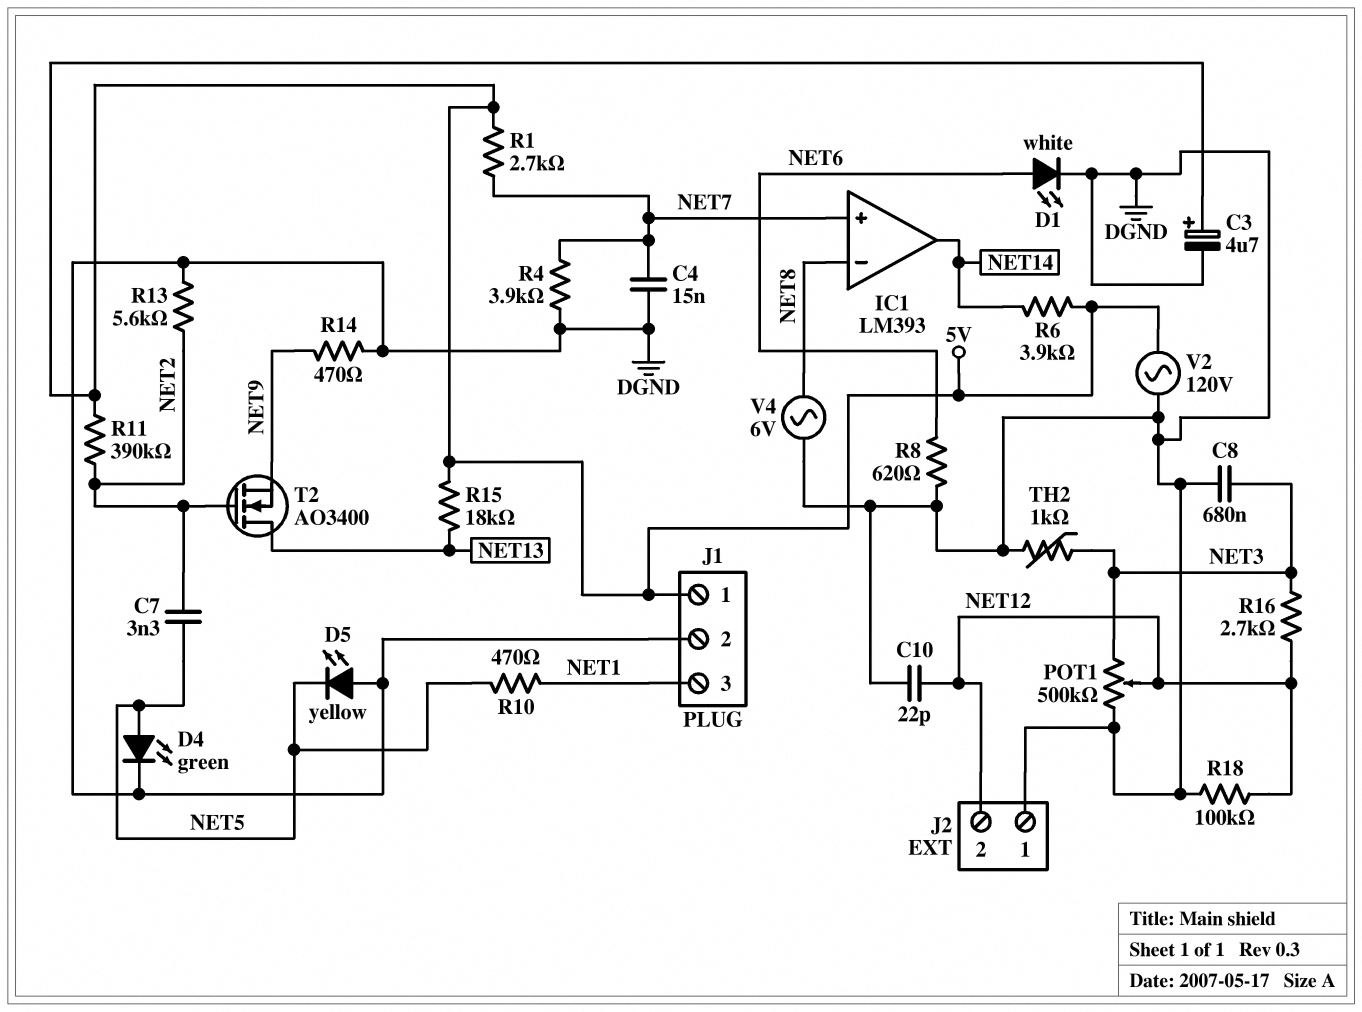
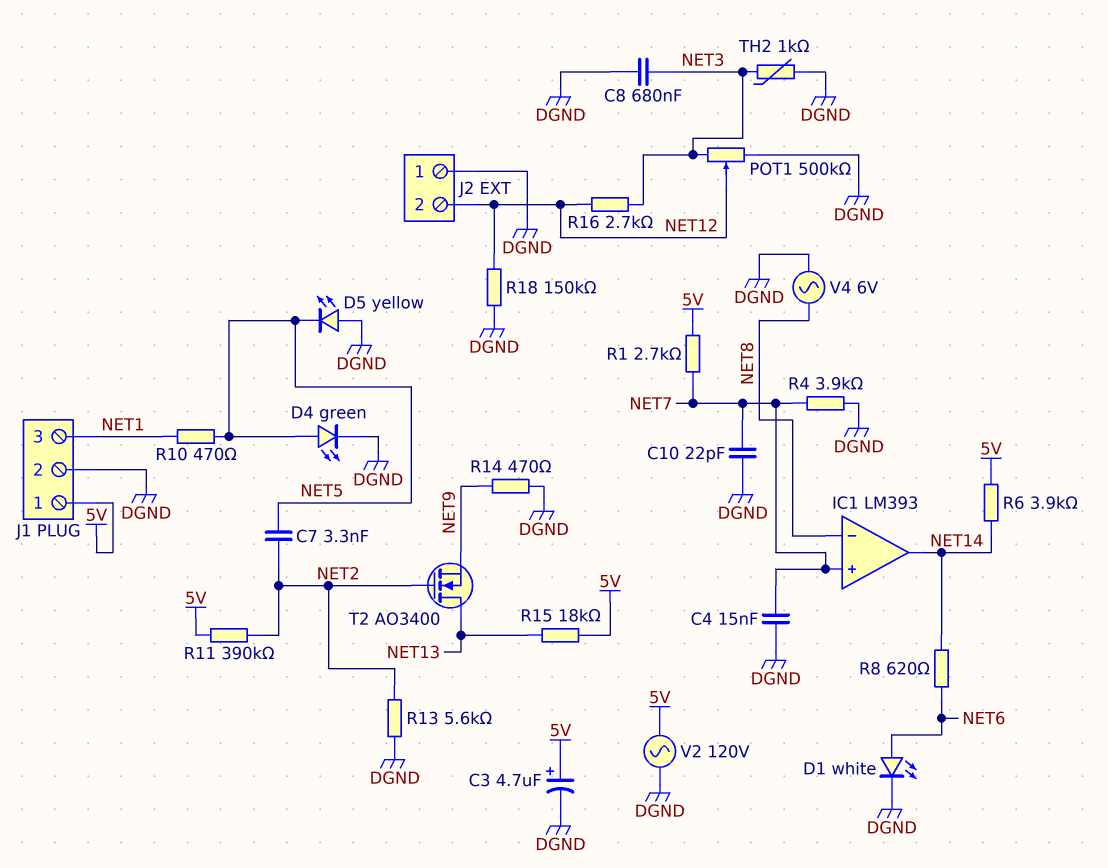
C10: 22pF (DGND, NET12) -> 22pF (DGND, NET7)
R8: 620 (DGND, NET6) -> 620 (NET6, NET14)
R18: 100k (DGND, NET12) -> 150k (DGND, NET12)

